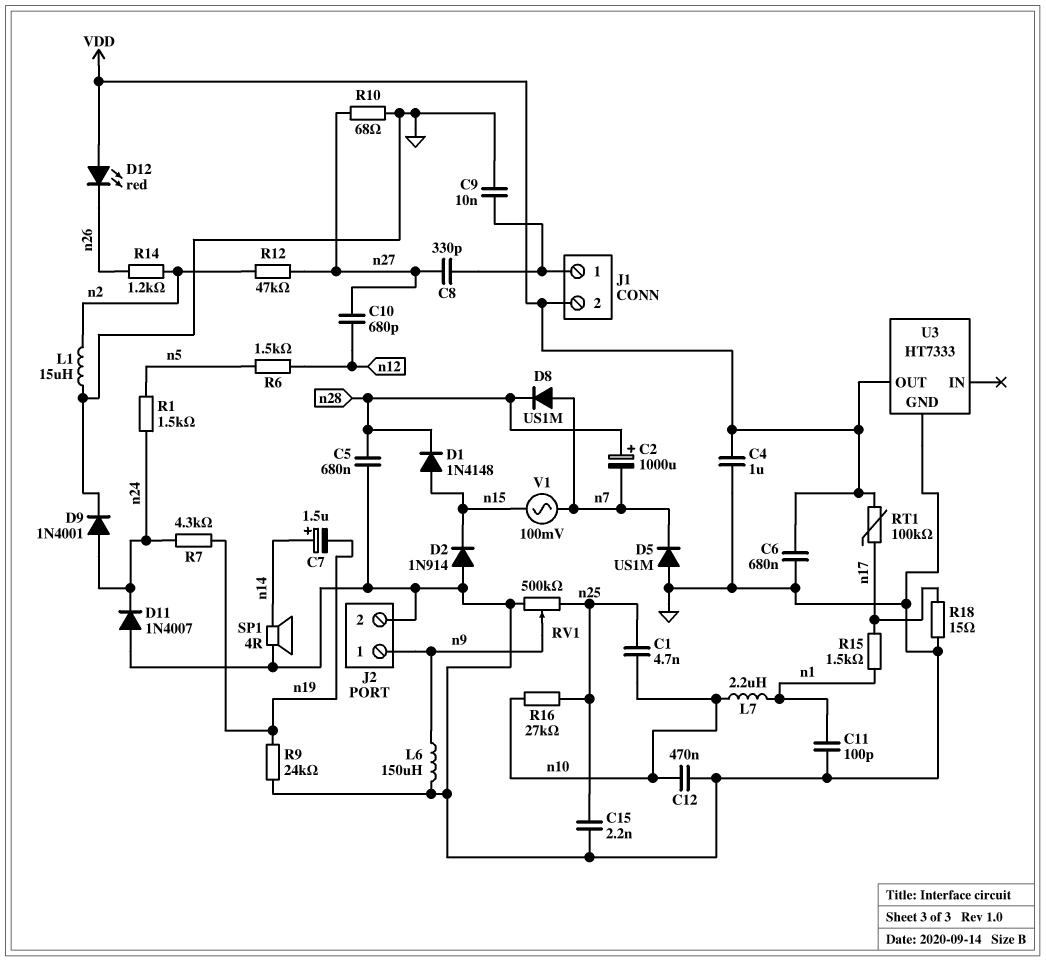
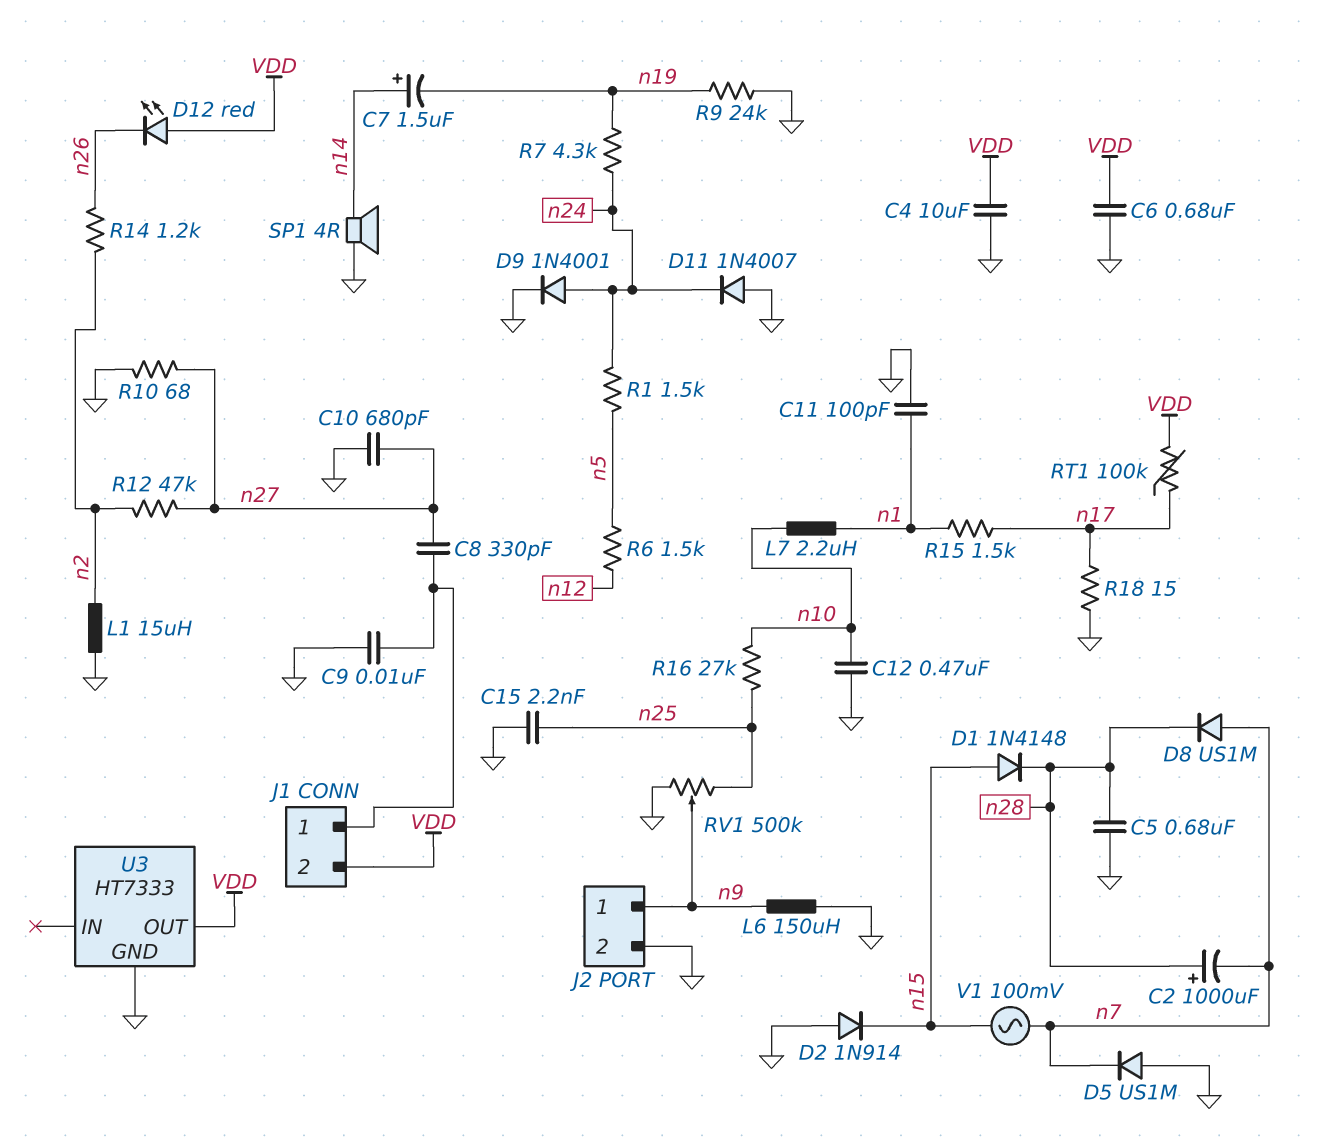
C1: 4.7nF (n10, n25) -> none
C4: 1uF (GND, VDD) -> 10uF (GND, VDD)
C10: 680pF (n12, n27) -> 680pF (GND, n27)

